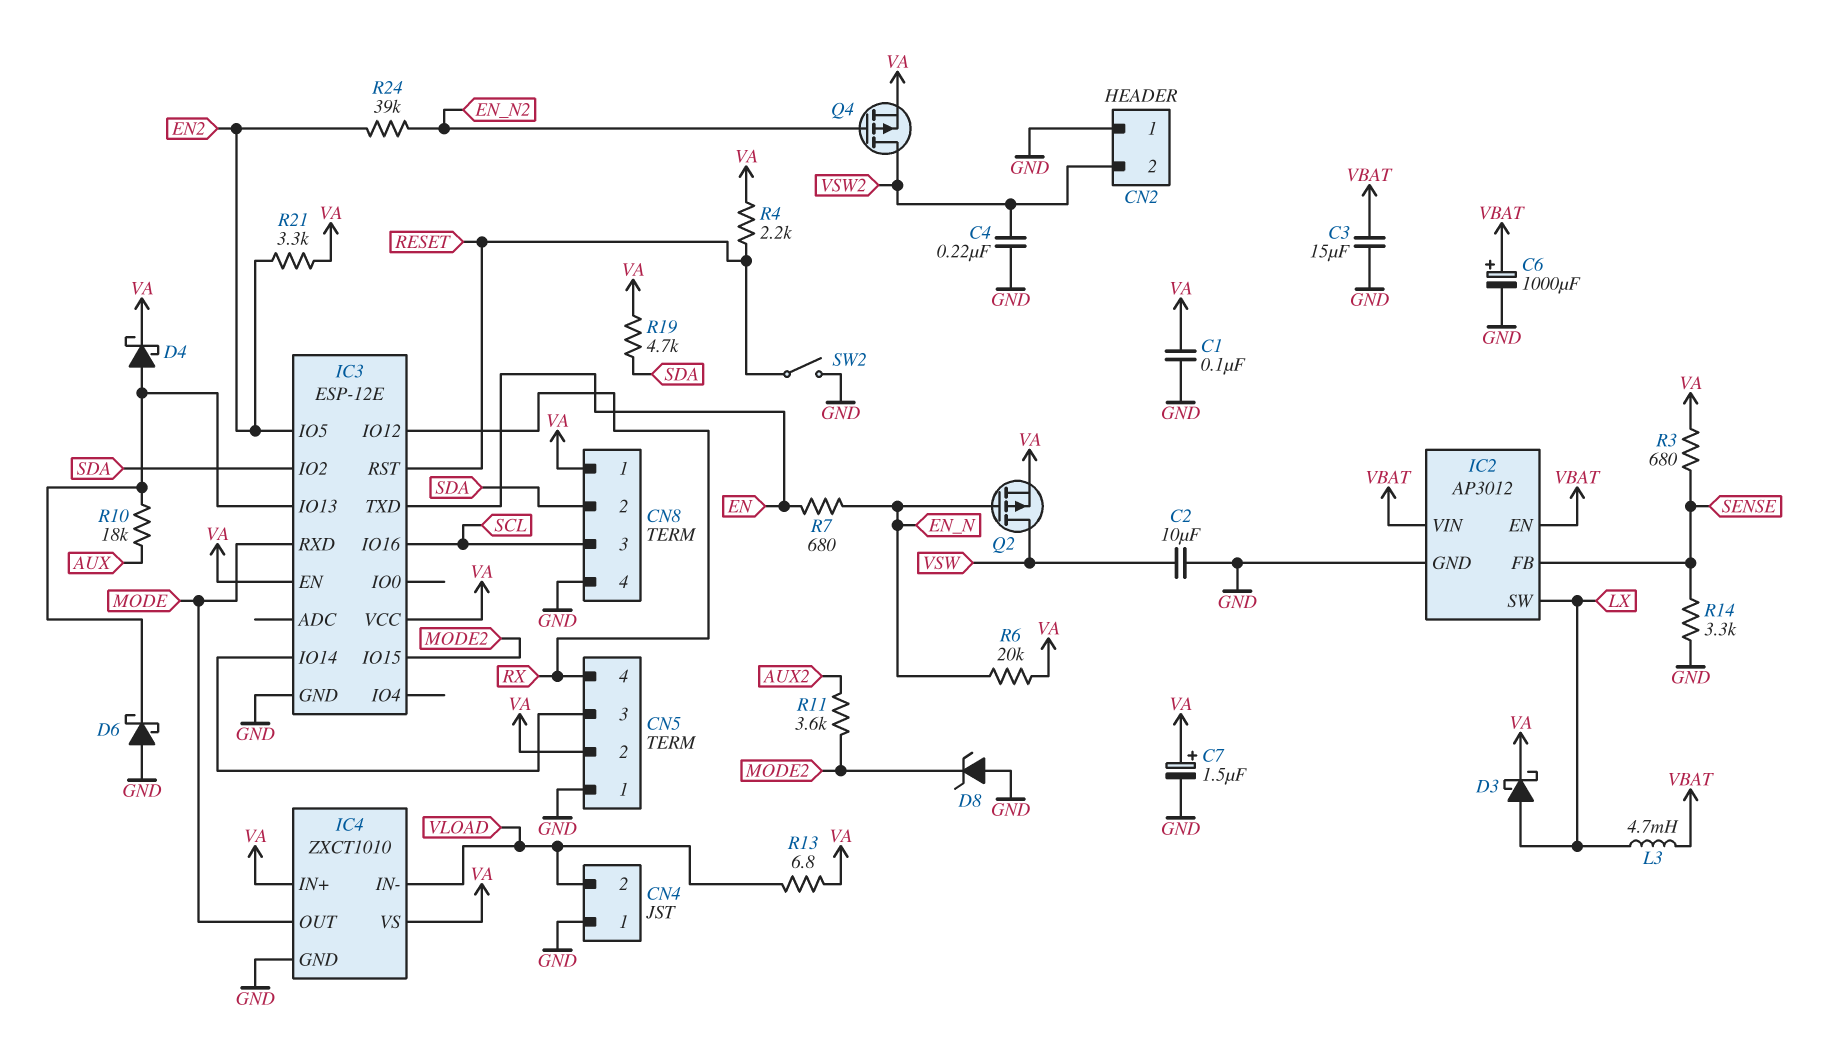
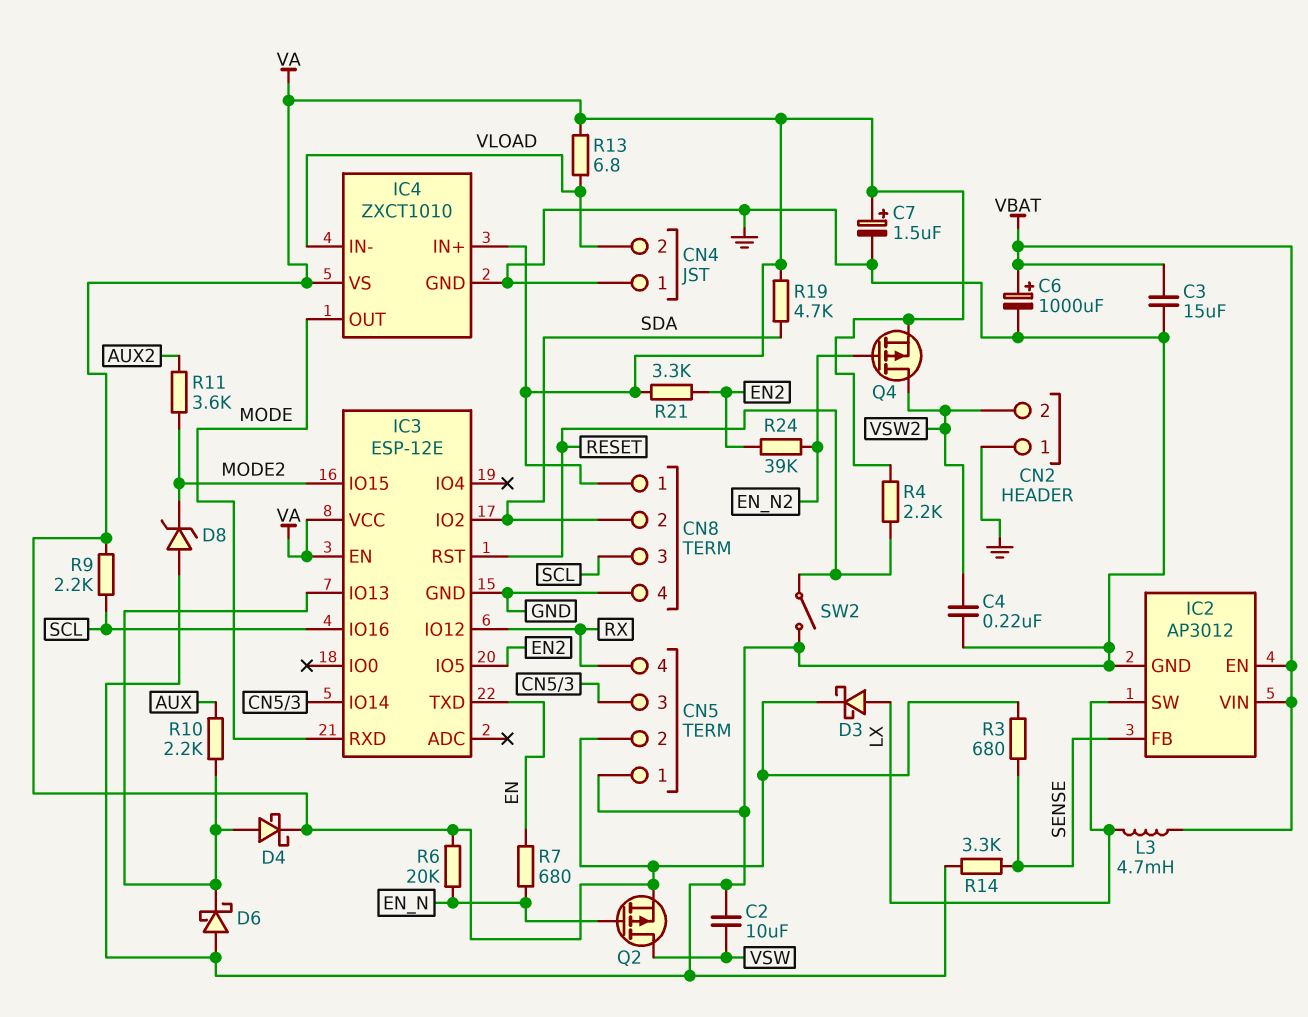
C1: 100nF (GND, VA) -> none
R9: none -> 2.2k (SCL, VA)
R10: 18k (AUX, IC3/IO13) -> 2.2k (AUX, IC3/IO13)

